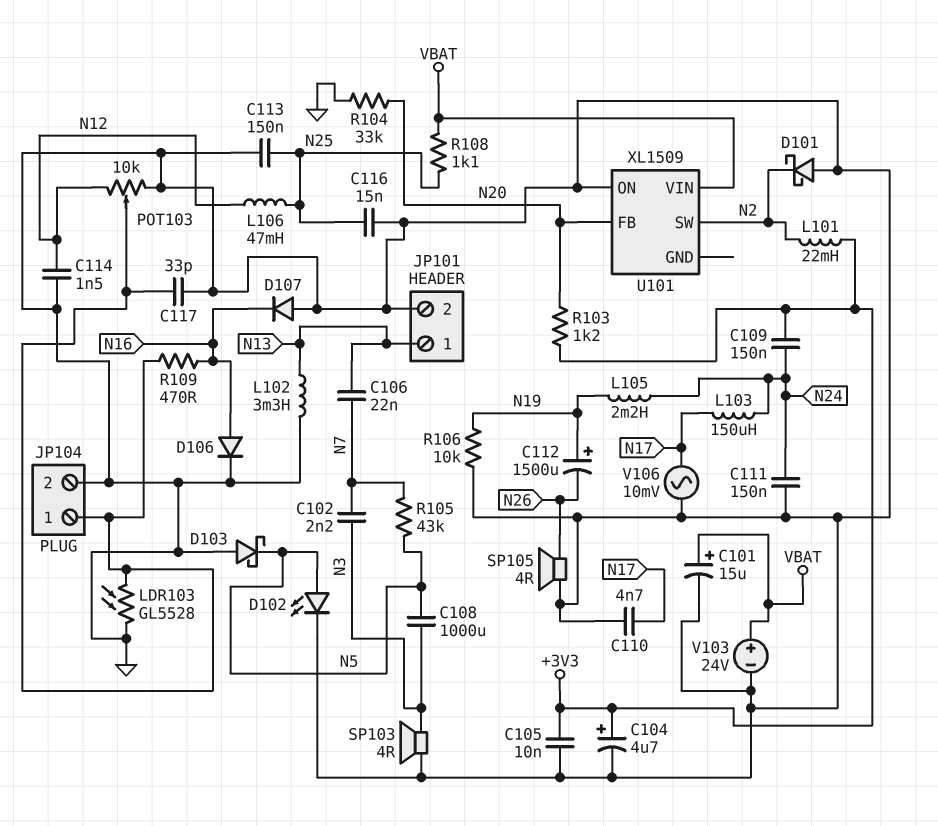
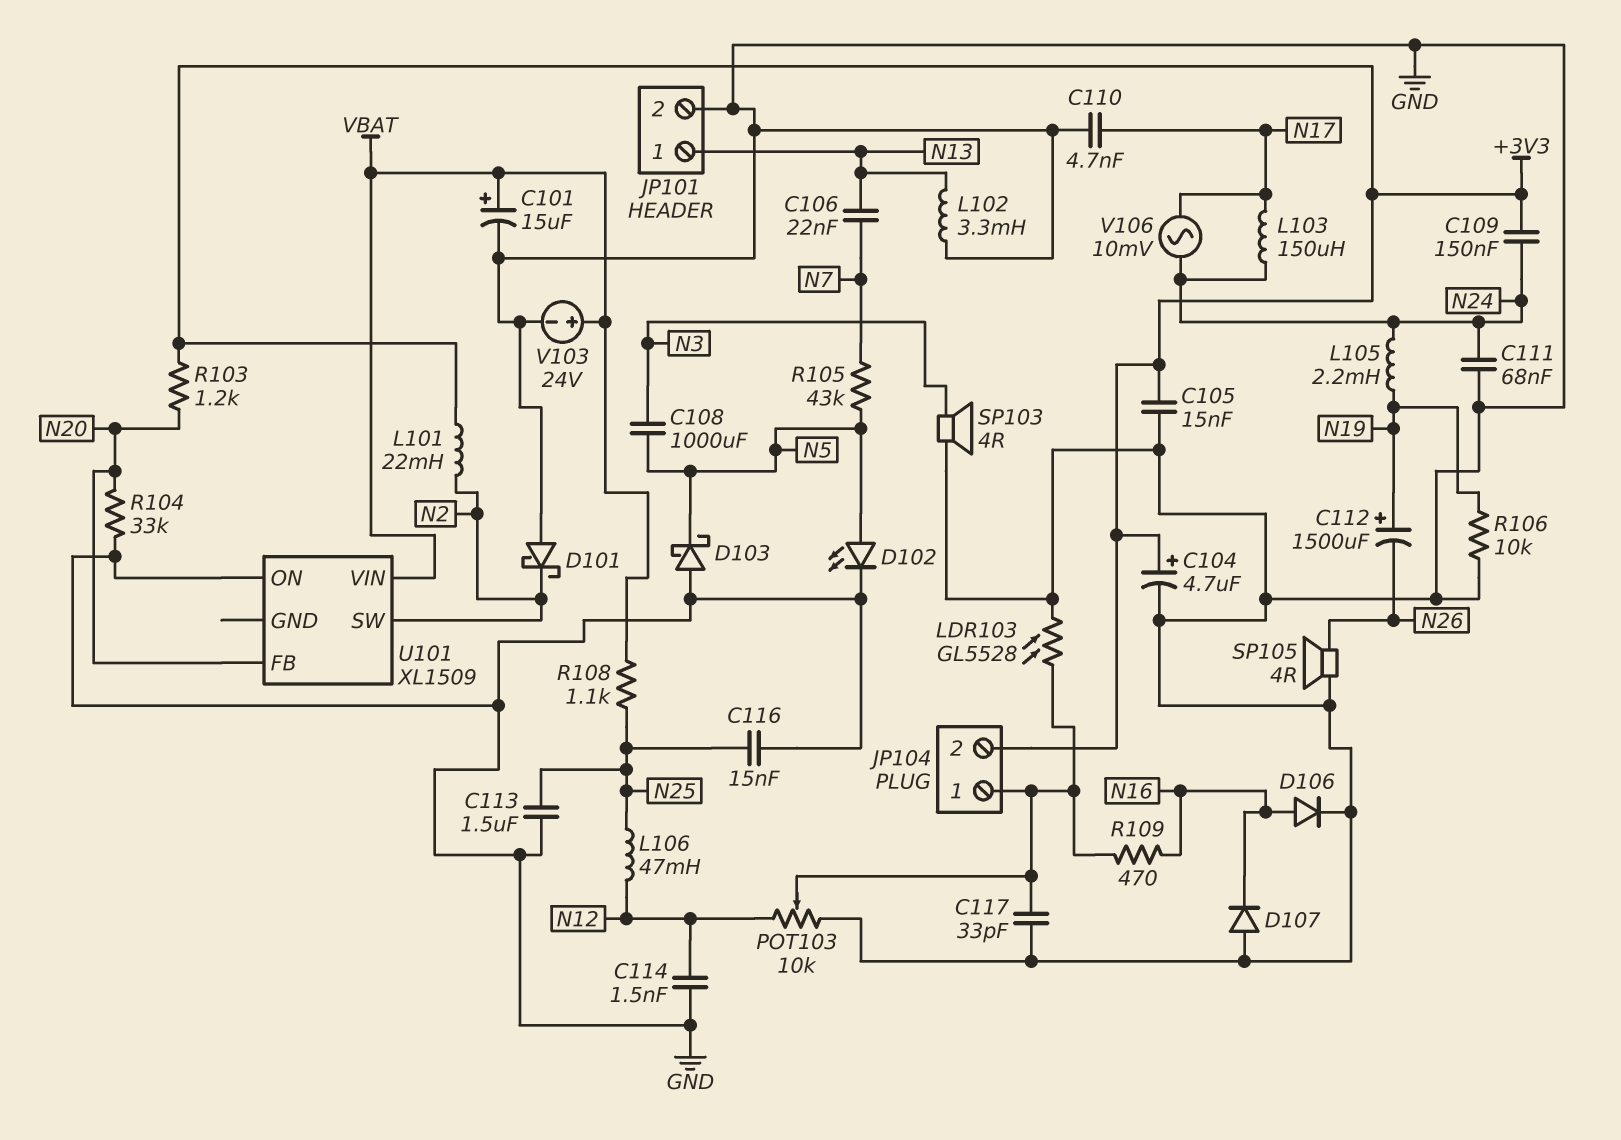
C102: 2.2nF (N3, N7) -> none
C105: 10nF (+3V3, GND) -> 15nF (+3V3, GND)
C111: 150nF (GND, N24) -> 68nF (GND, N24)
C113: 150nF (GND, N25) -> 1.5uF (GND, N25)
JP104 pin 2: GND -> +3V3
V106: AC 10mV (GND, N17) -> AC 10mV (N17, N24)

